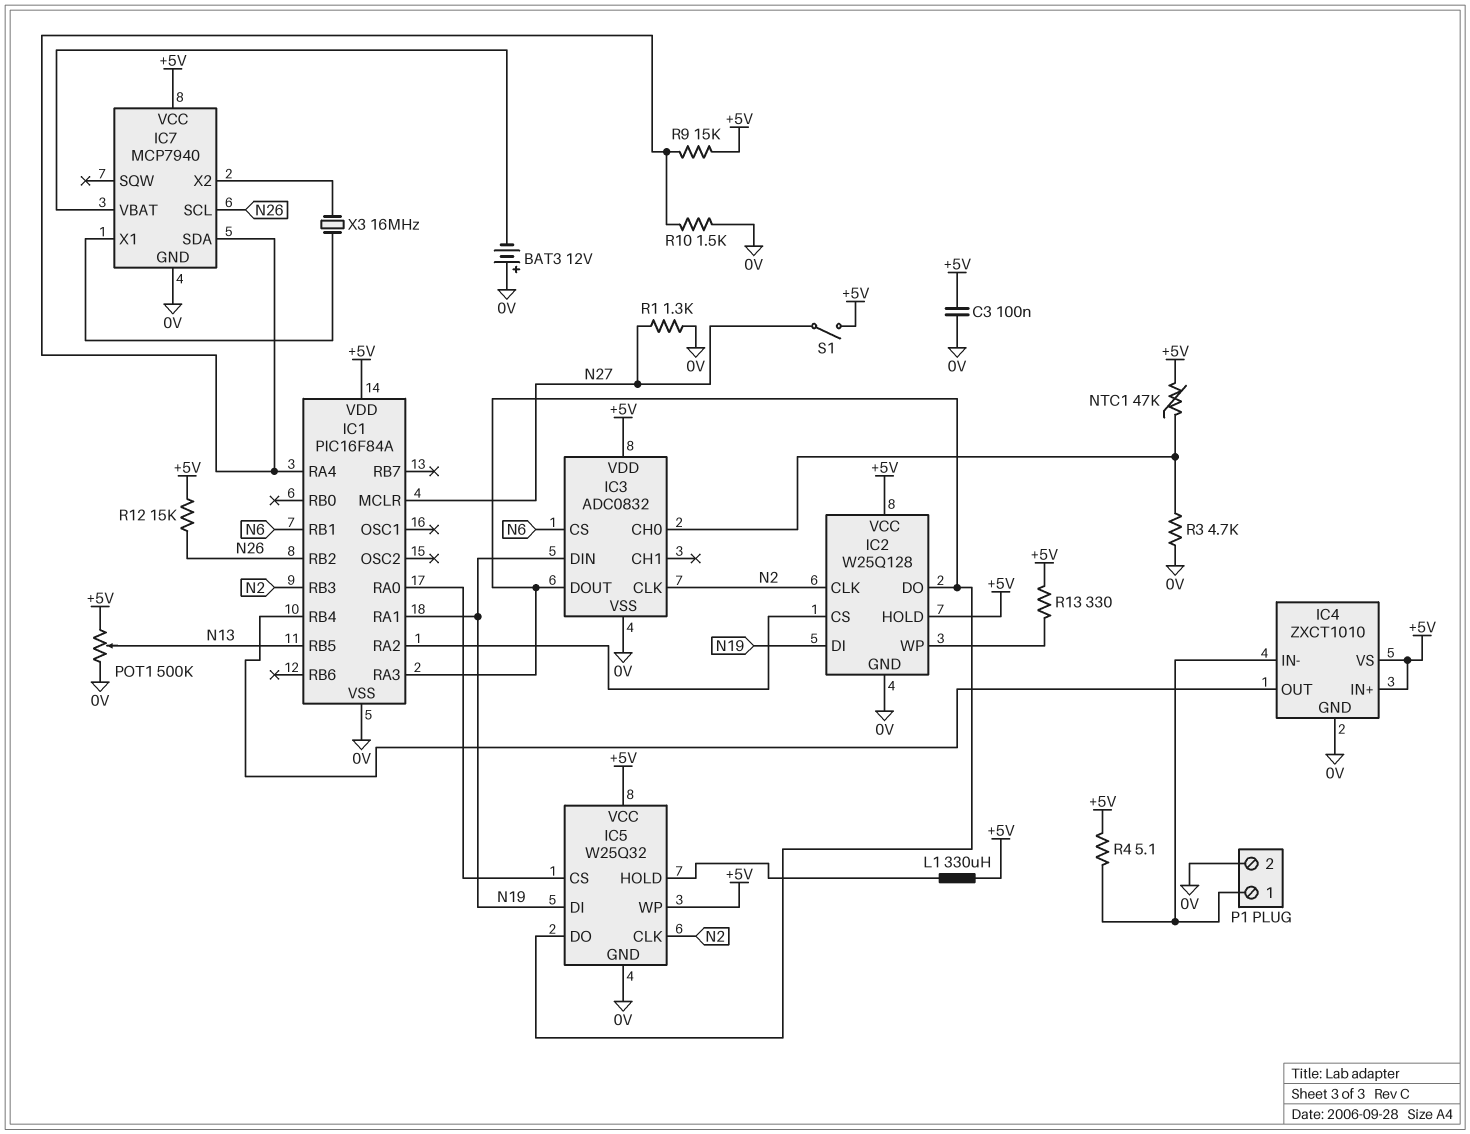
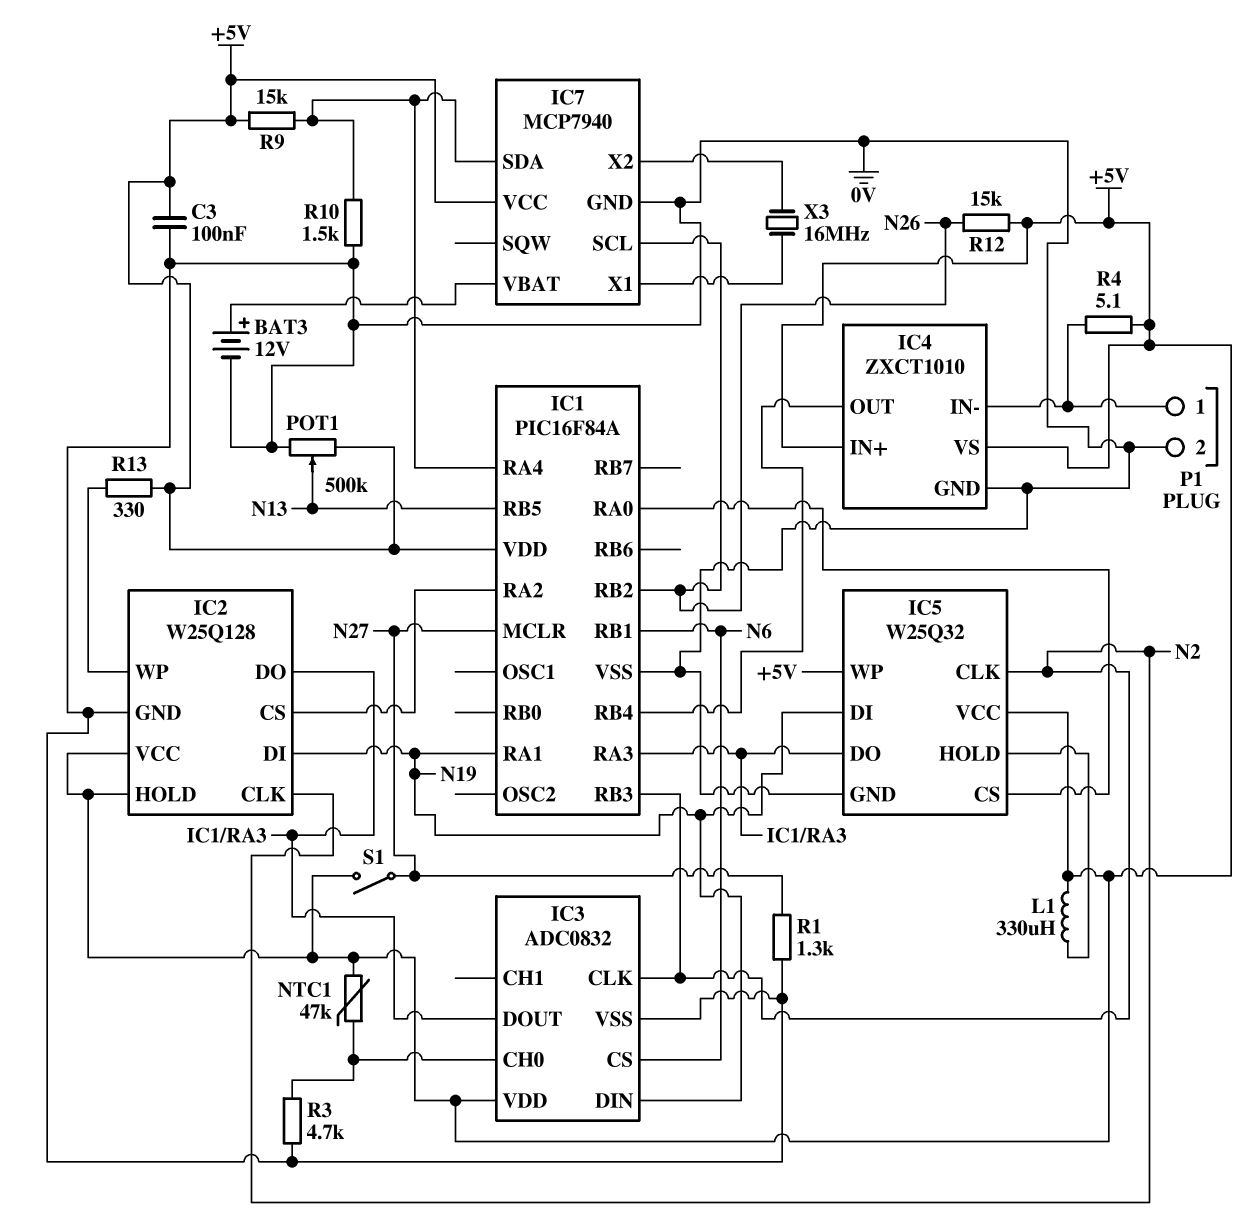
BAT3: 12V (plus 0V, minus IC7/VBAT) -> 12V (plus IC7/VBAT, minus 0V)

